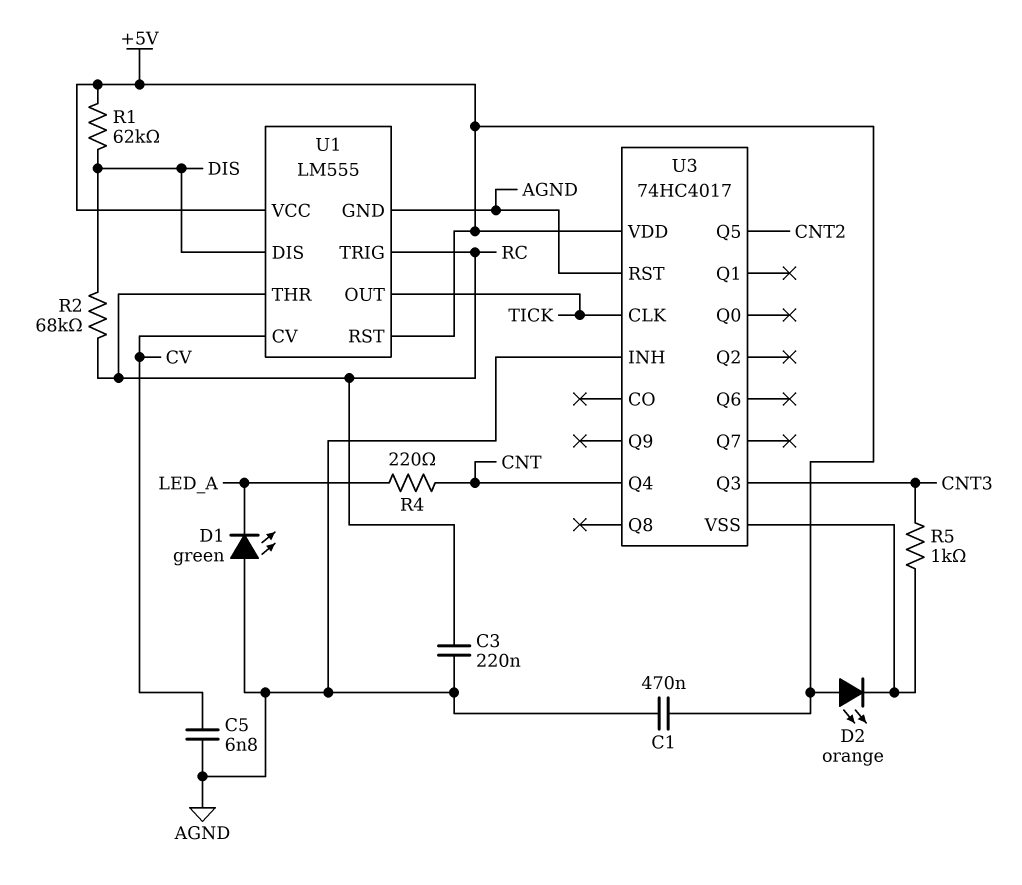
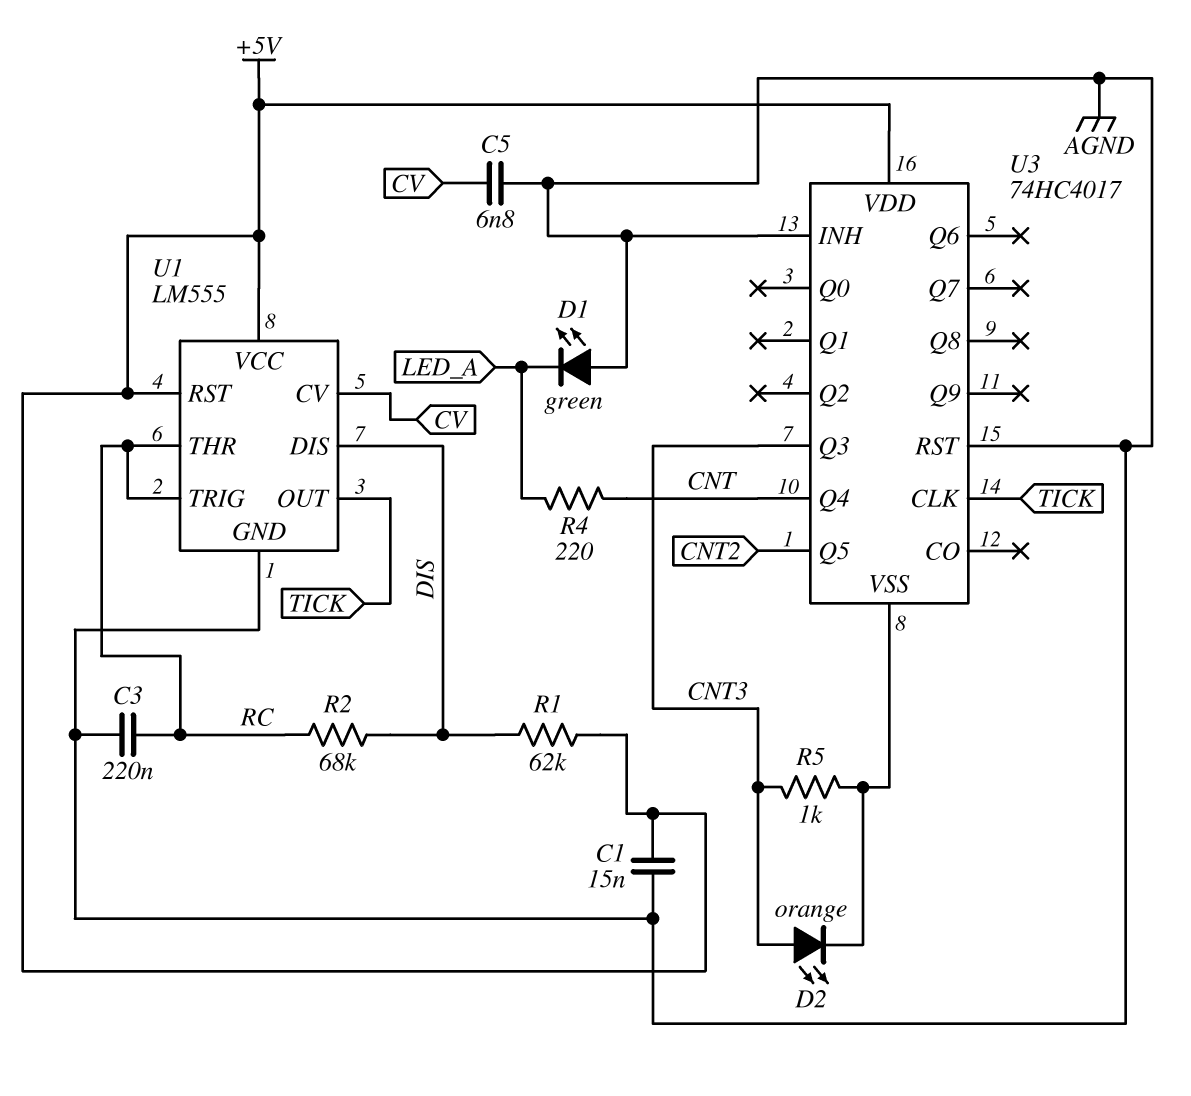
C1: 470nF (+5V, AGND) -> 15nF (+5V, AGND)
D2: LED orange (A +5V, K U3/VSS) -> LED orange (A CNT3, K U3/VSS)

